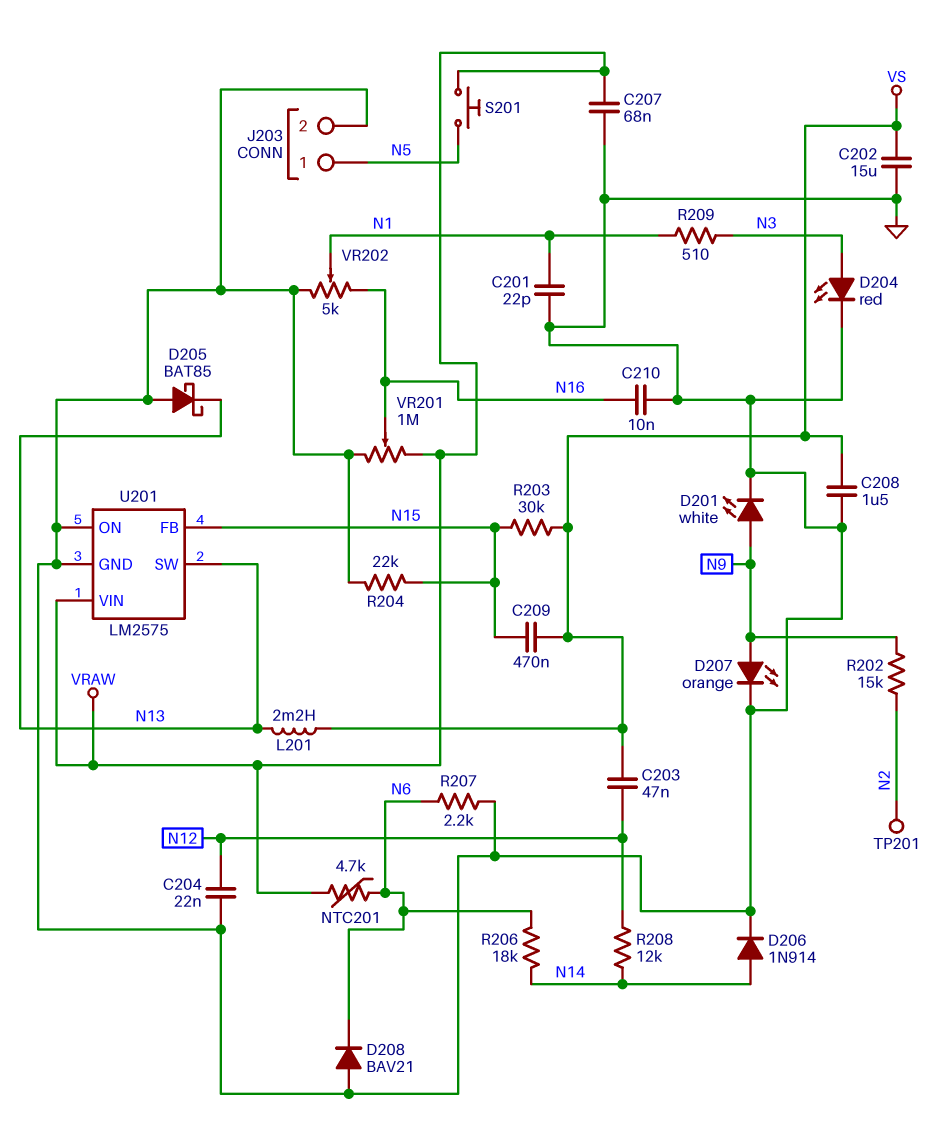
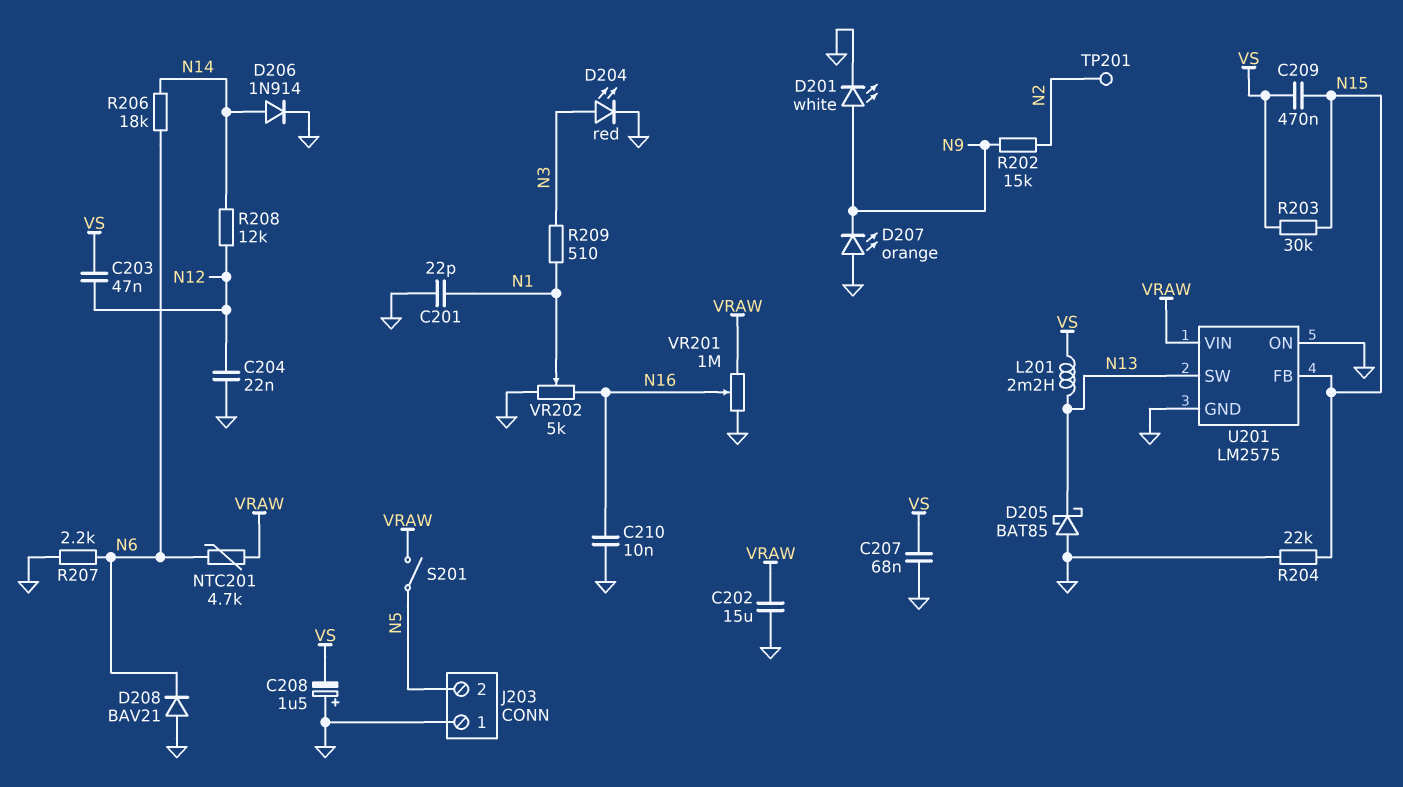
C202: 15uF (GND, VS) -> 15uF (GND, VRAW)
C207: 68nF (GND, VRAW) -> 68nF (GND, VS)
C208: 1.5uF (GND, VS) -> 1.5uF (plus GND, minus VS)
D207: LED orange (A N9, K GND) -> LED orange (A GND, K N9)
J203 pin 1: N5 -> GND
J203 pin 2: GND -> N5
S201: button (N5, VRAW) -> switch (N5, VRAW)

